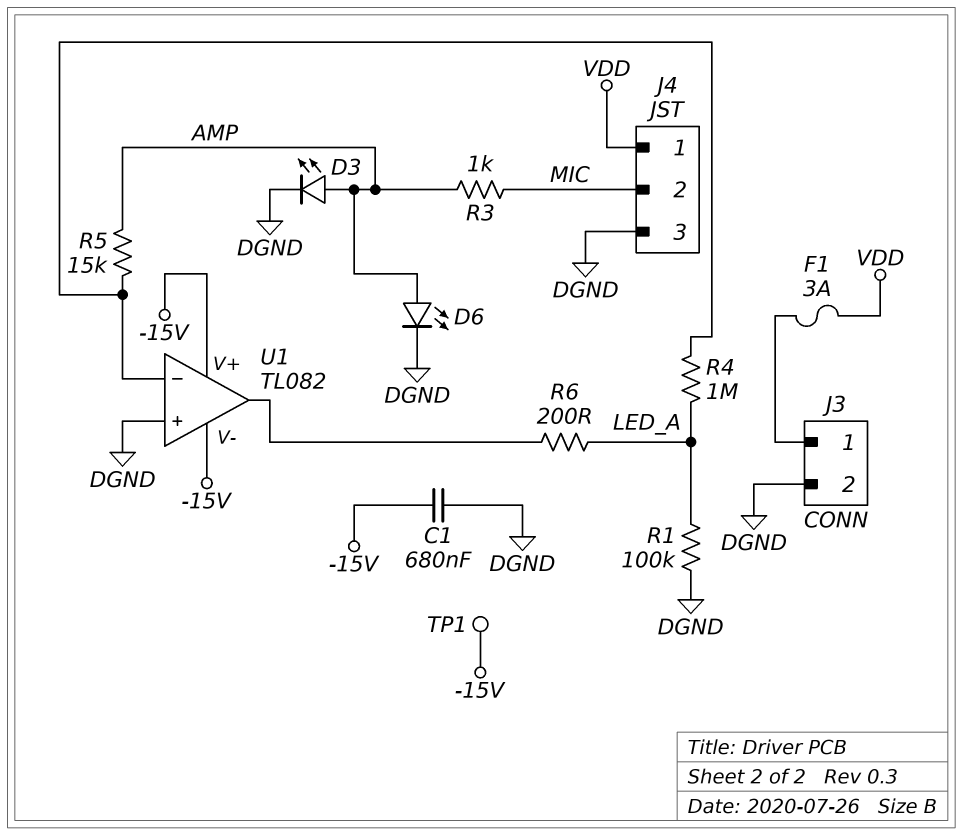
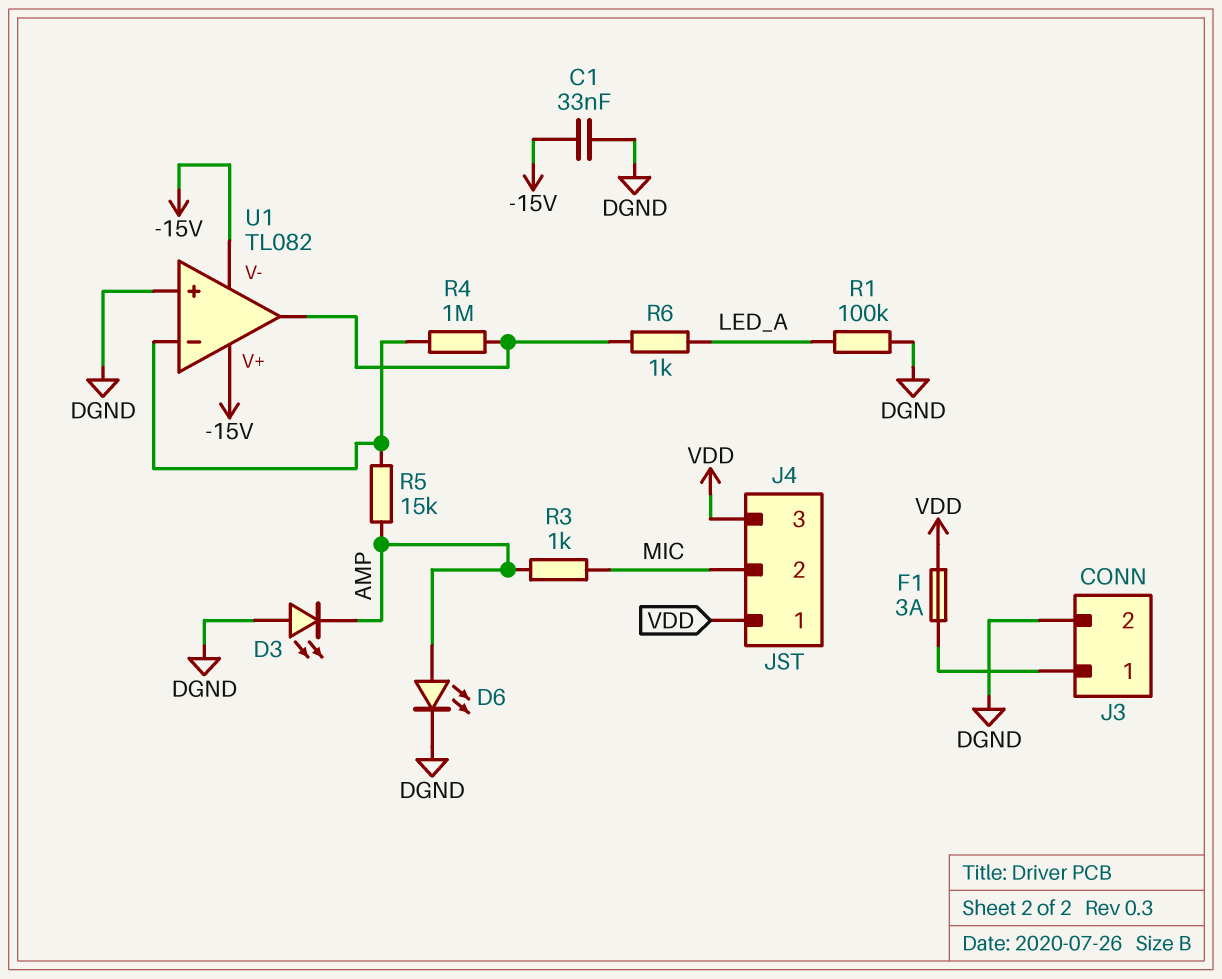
C1: 680nF (-15V, DGND) -> 33nF (-15V, DGND)
D3: LED (A AMP, K DGND) -> LED (A DGND, K AMP)
J4 pin 3: DGND -> VDD
R4: 1M (LED_A, U1/in-) -> 1M (U1/in-, U1/out)
R6: 200 (LED_A, U1/out) -> 1k (LED_A, U1/out)
TP1: test point (-15V) -> none

